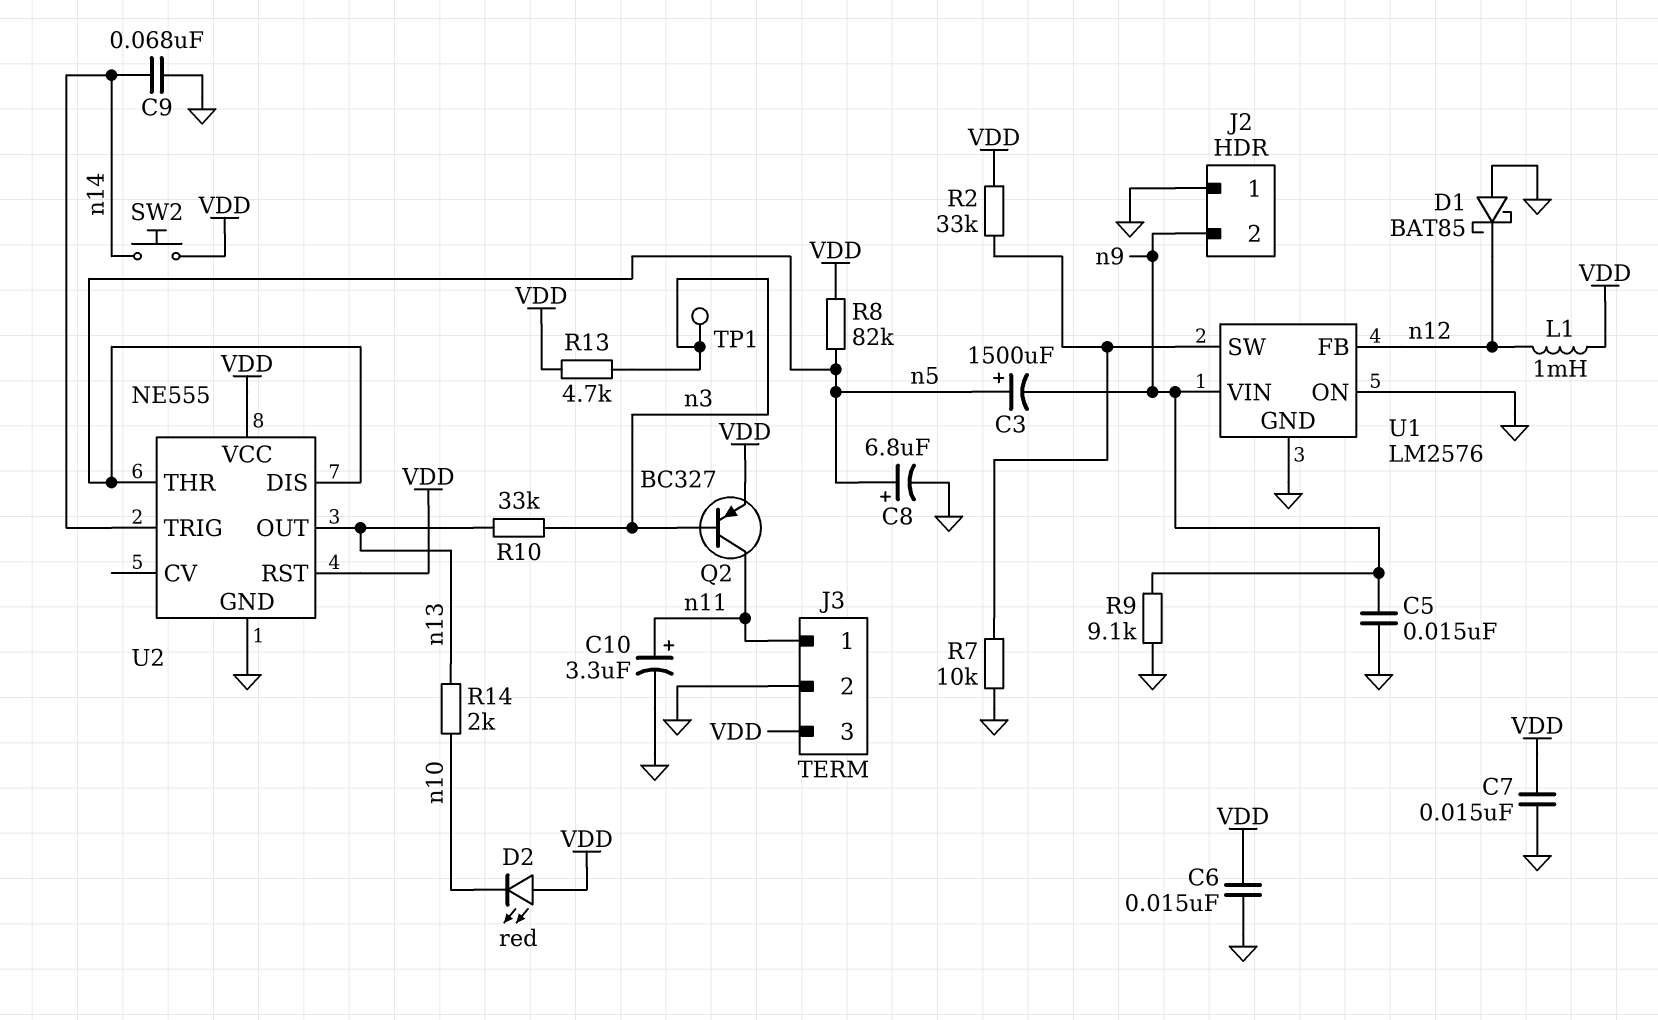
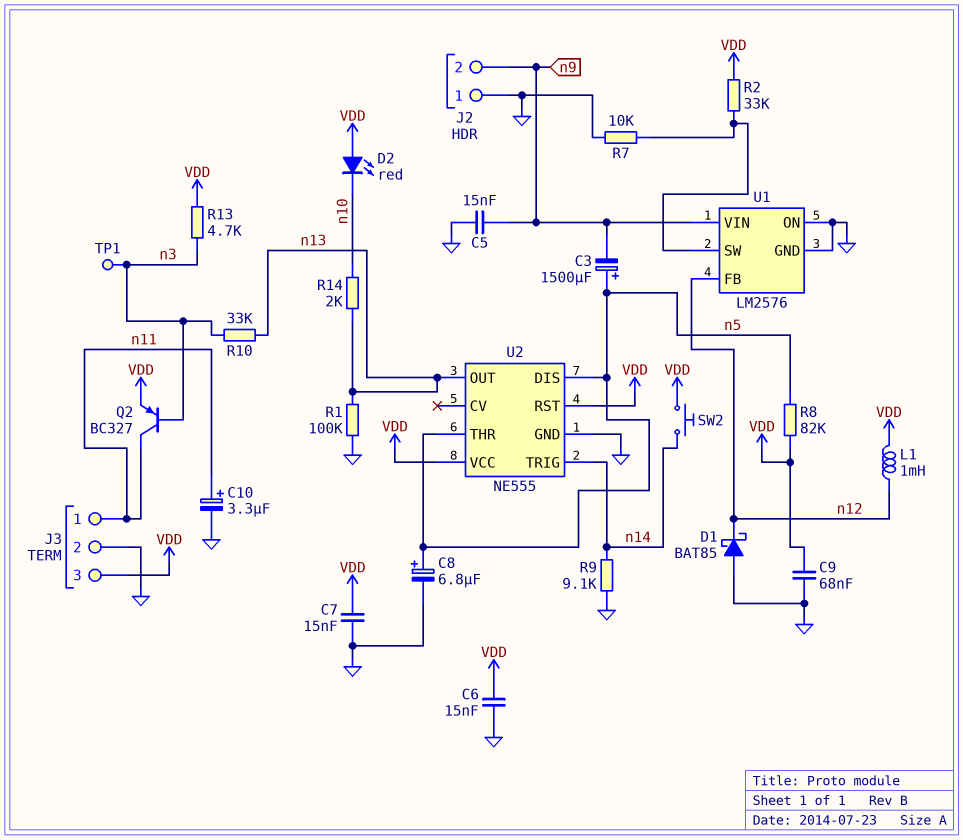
C9: 68nF (GND, n14) -> 68nF (GND, VDD)
R1: none -> 100k (GND, n13)
R9: 9.1k (GND, n9) -> 9.1k (GND, n14)

